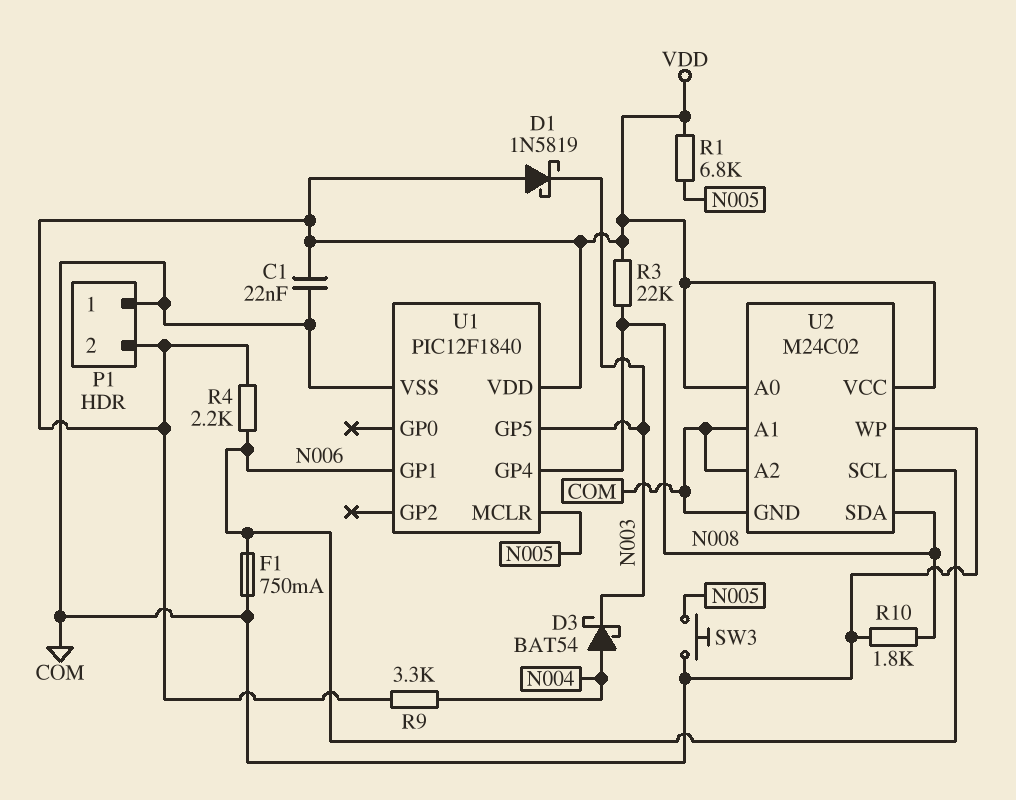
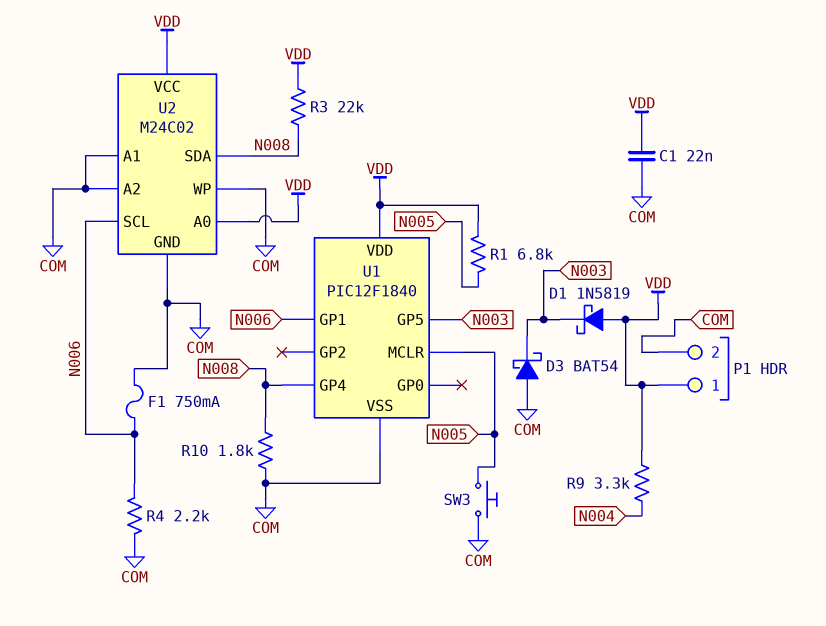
D3: schottky BAT54 (A N004, K N003) -> schottky BAT54 (A COM, K N003)
P1 pin 1: COM -> VDD
P1 pin 2: VDD -> COM
R4: 2.2k (N006, VDD) -> 2.2k (COM, N006)

